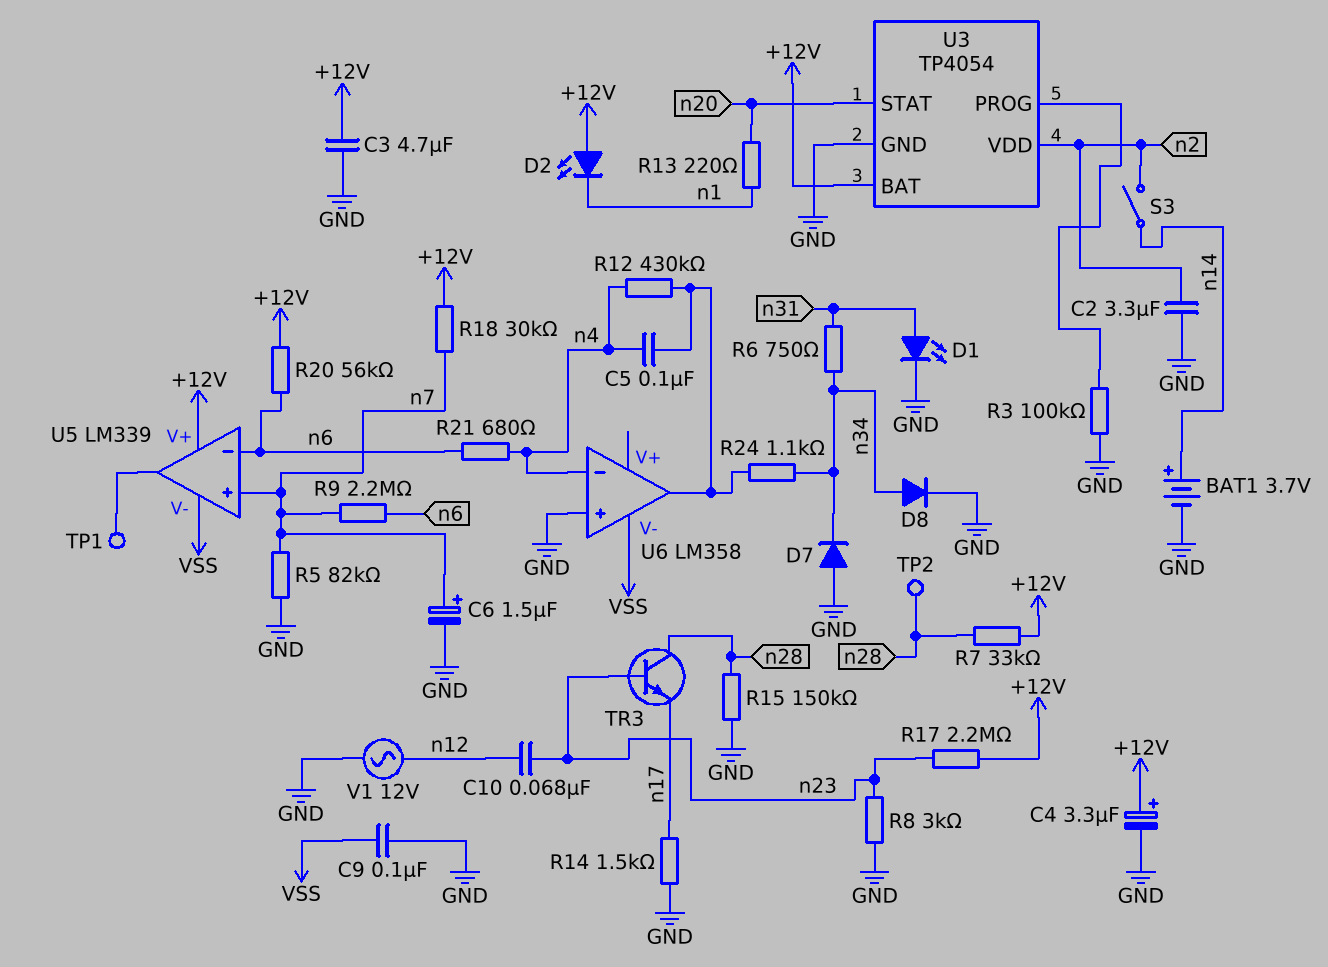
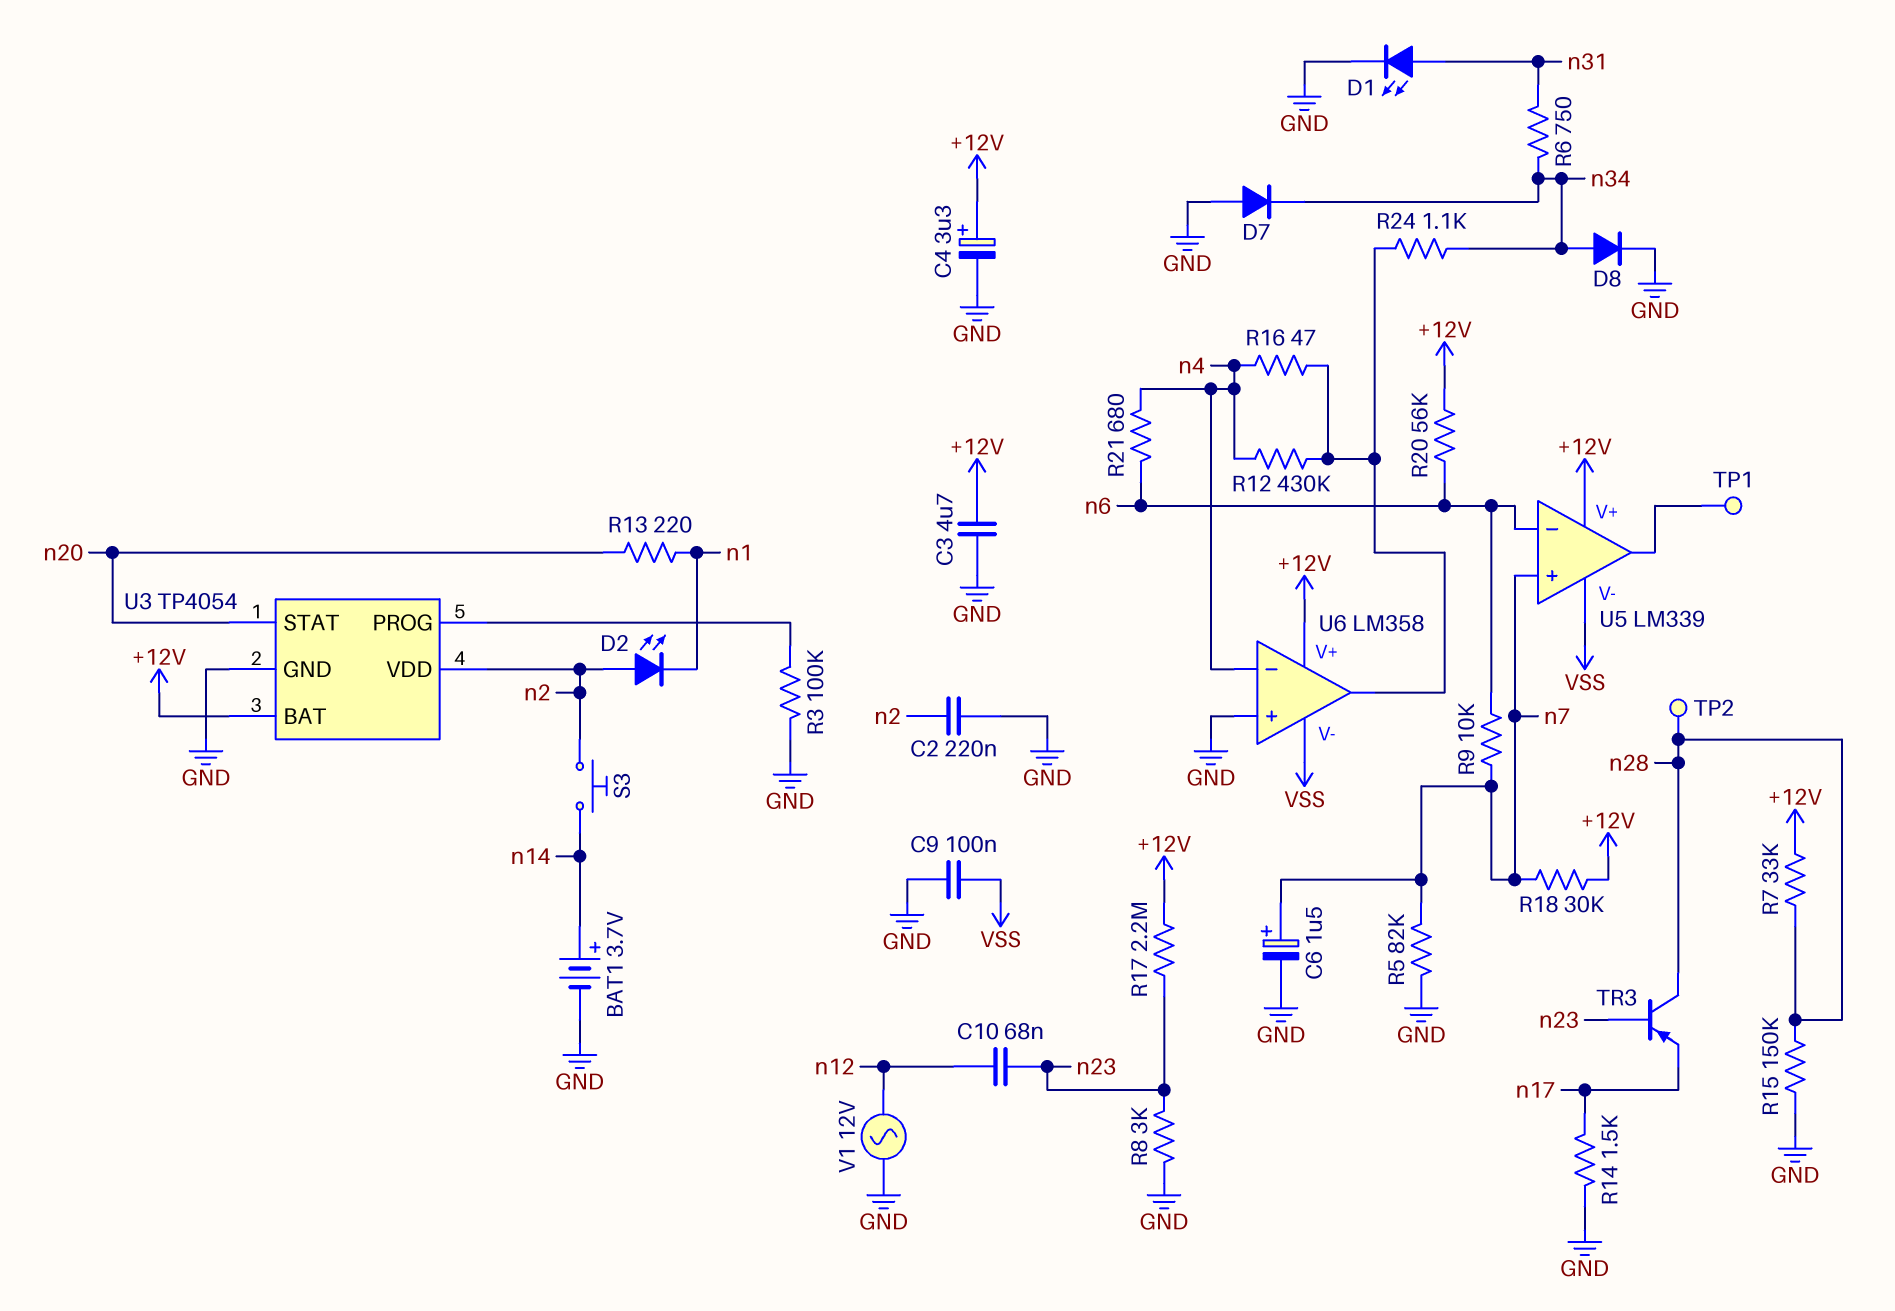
C2: 3.3uF (GND, n2) -> 220nF (GND, n2)
C5: 100nF (U6/out, n4) -> none
D2: LED (A +12V, K n1) -> LED (A n2, K n1)
R9: 2.2M (n6, n7) -> 10k (n6, n7)
R16: none -> 47 (U6/out, n4)
S3: switch (n2, n14) -> button (n2, n14)
TR3: NPN (B n23, C n28, E n17) -> PNP (B n23, C n28, E n17)
U6 pin V+: none -> +12V

